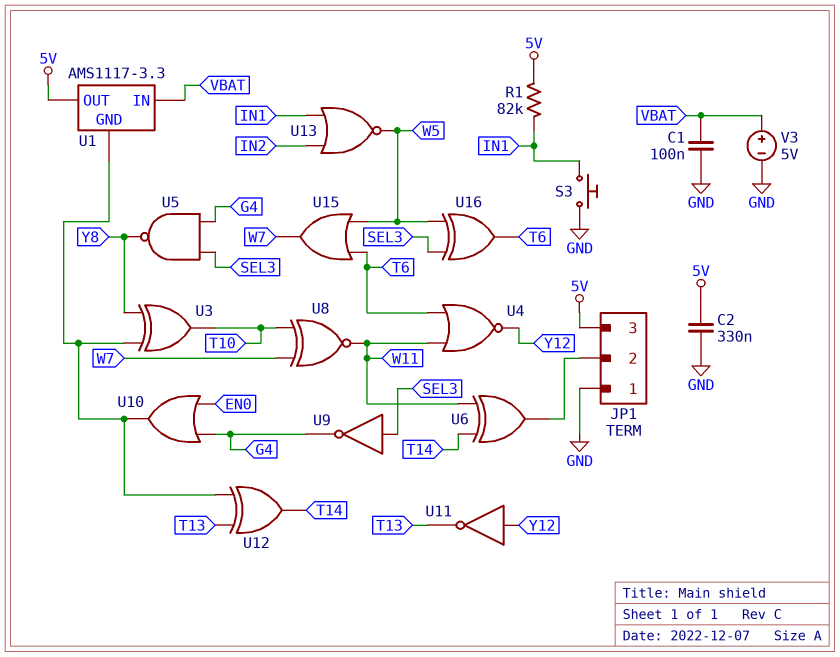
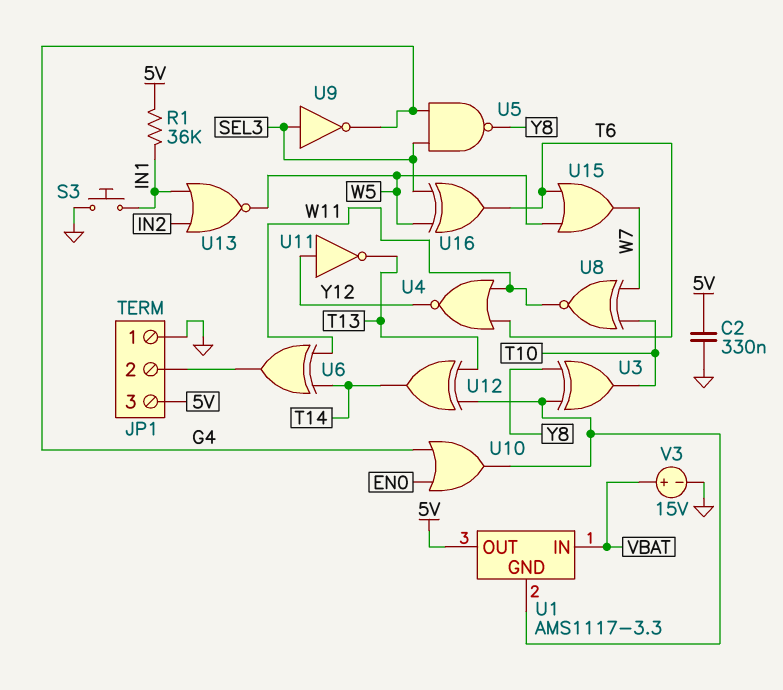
C1: 100nF (GND, VBAT) -> none
R1: 82k (5V, IN1) -> 36k (5V, IN1)
V3: 5V (plus VBAT, minus GND) -> 15V (plus VBAT, minus GND)

